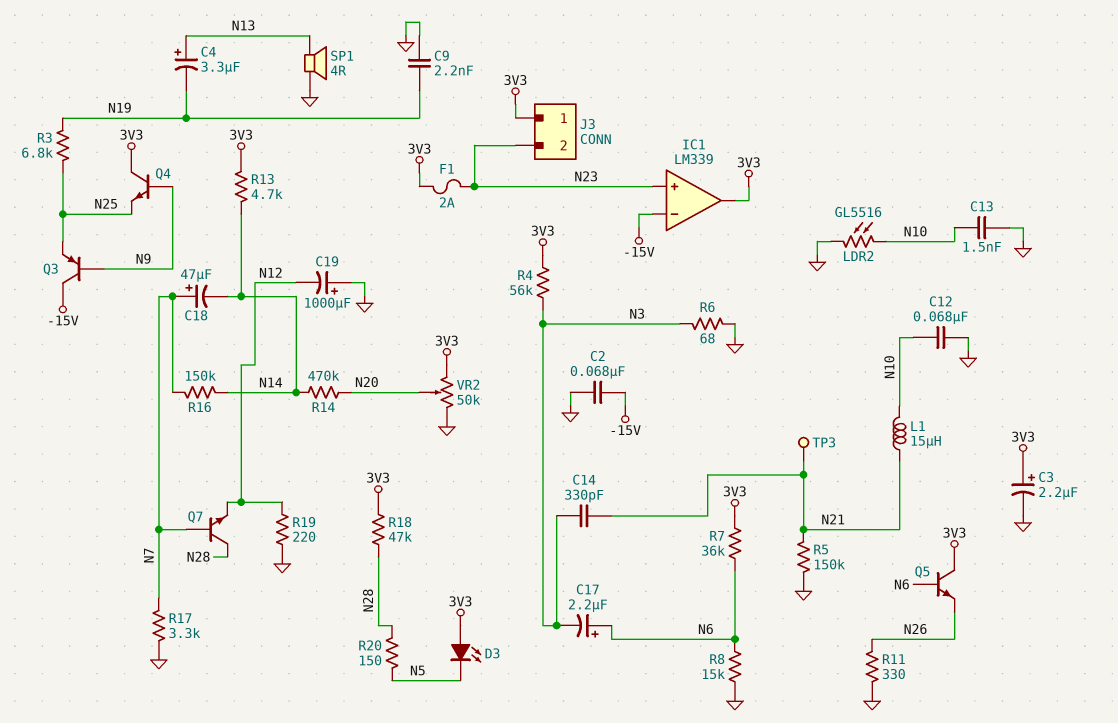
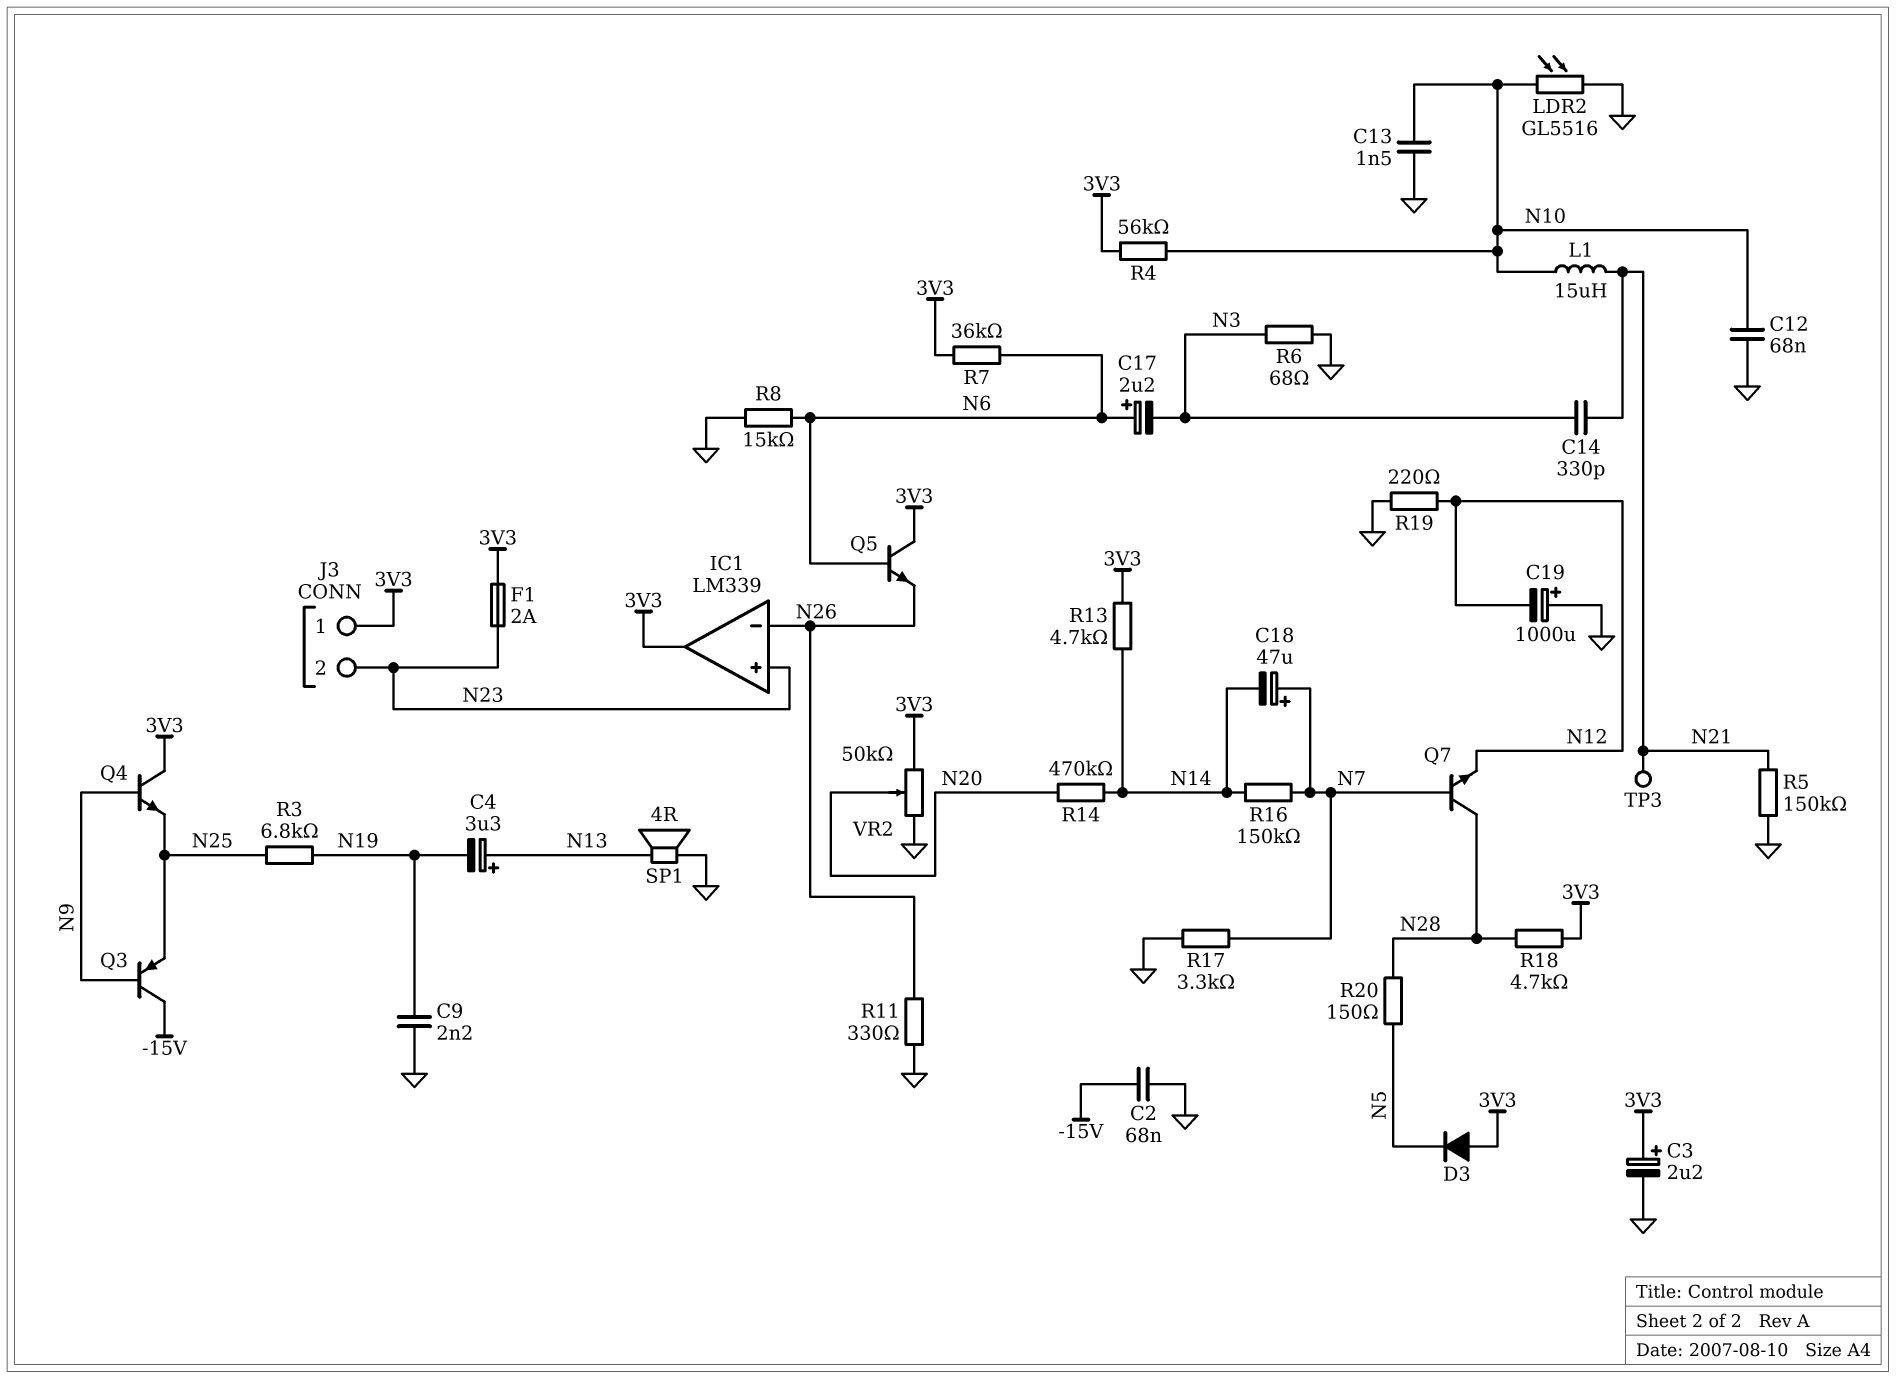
D3: LED (A 3V3, K N5) -> diode (A 3V3, K N5)
IC1 pin in-: -15V -> N26
R4: 56k (3V3, N3) -> 56k (3V3, N10)
R18: 47k (3V3, N28) -> 4.7k (3V3, N28)

